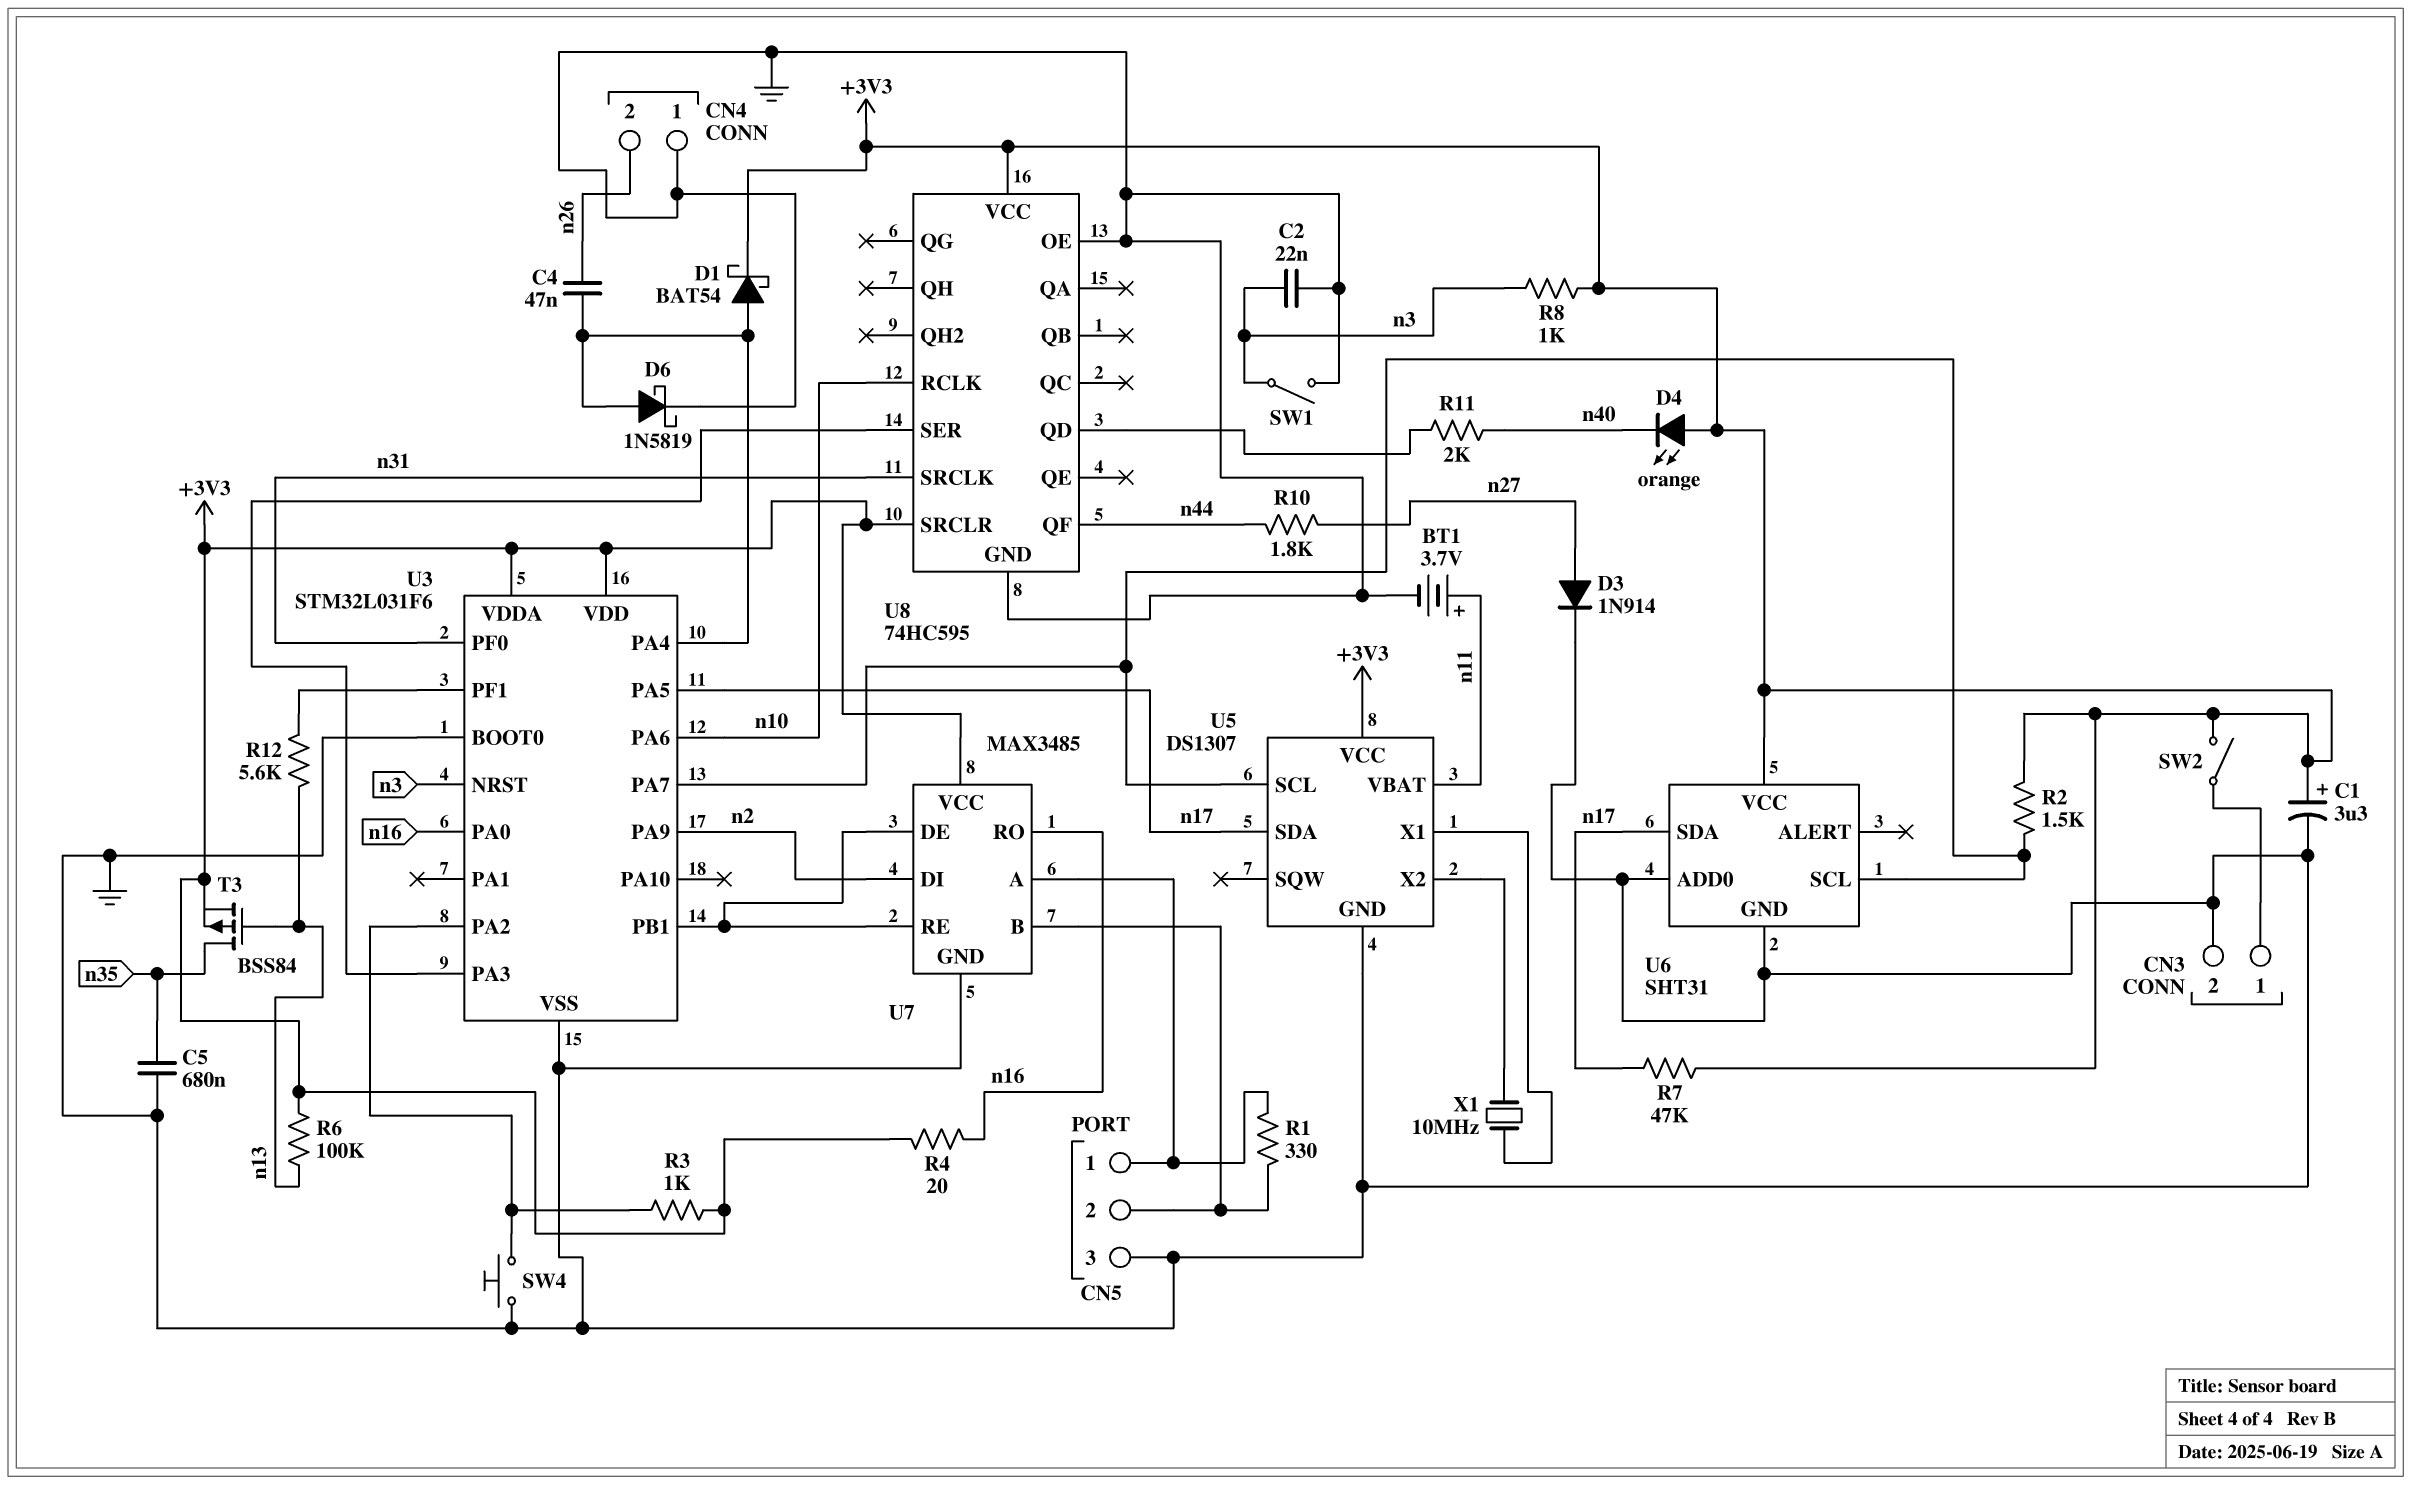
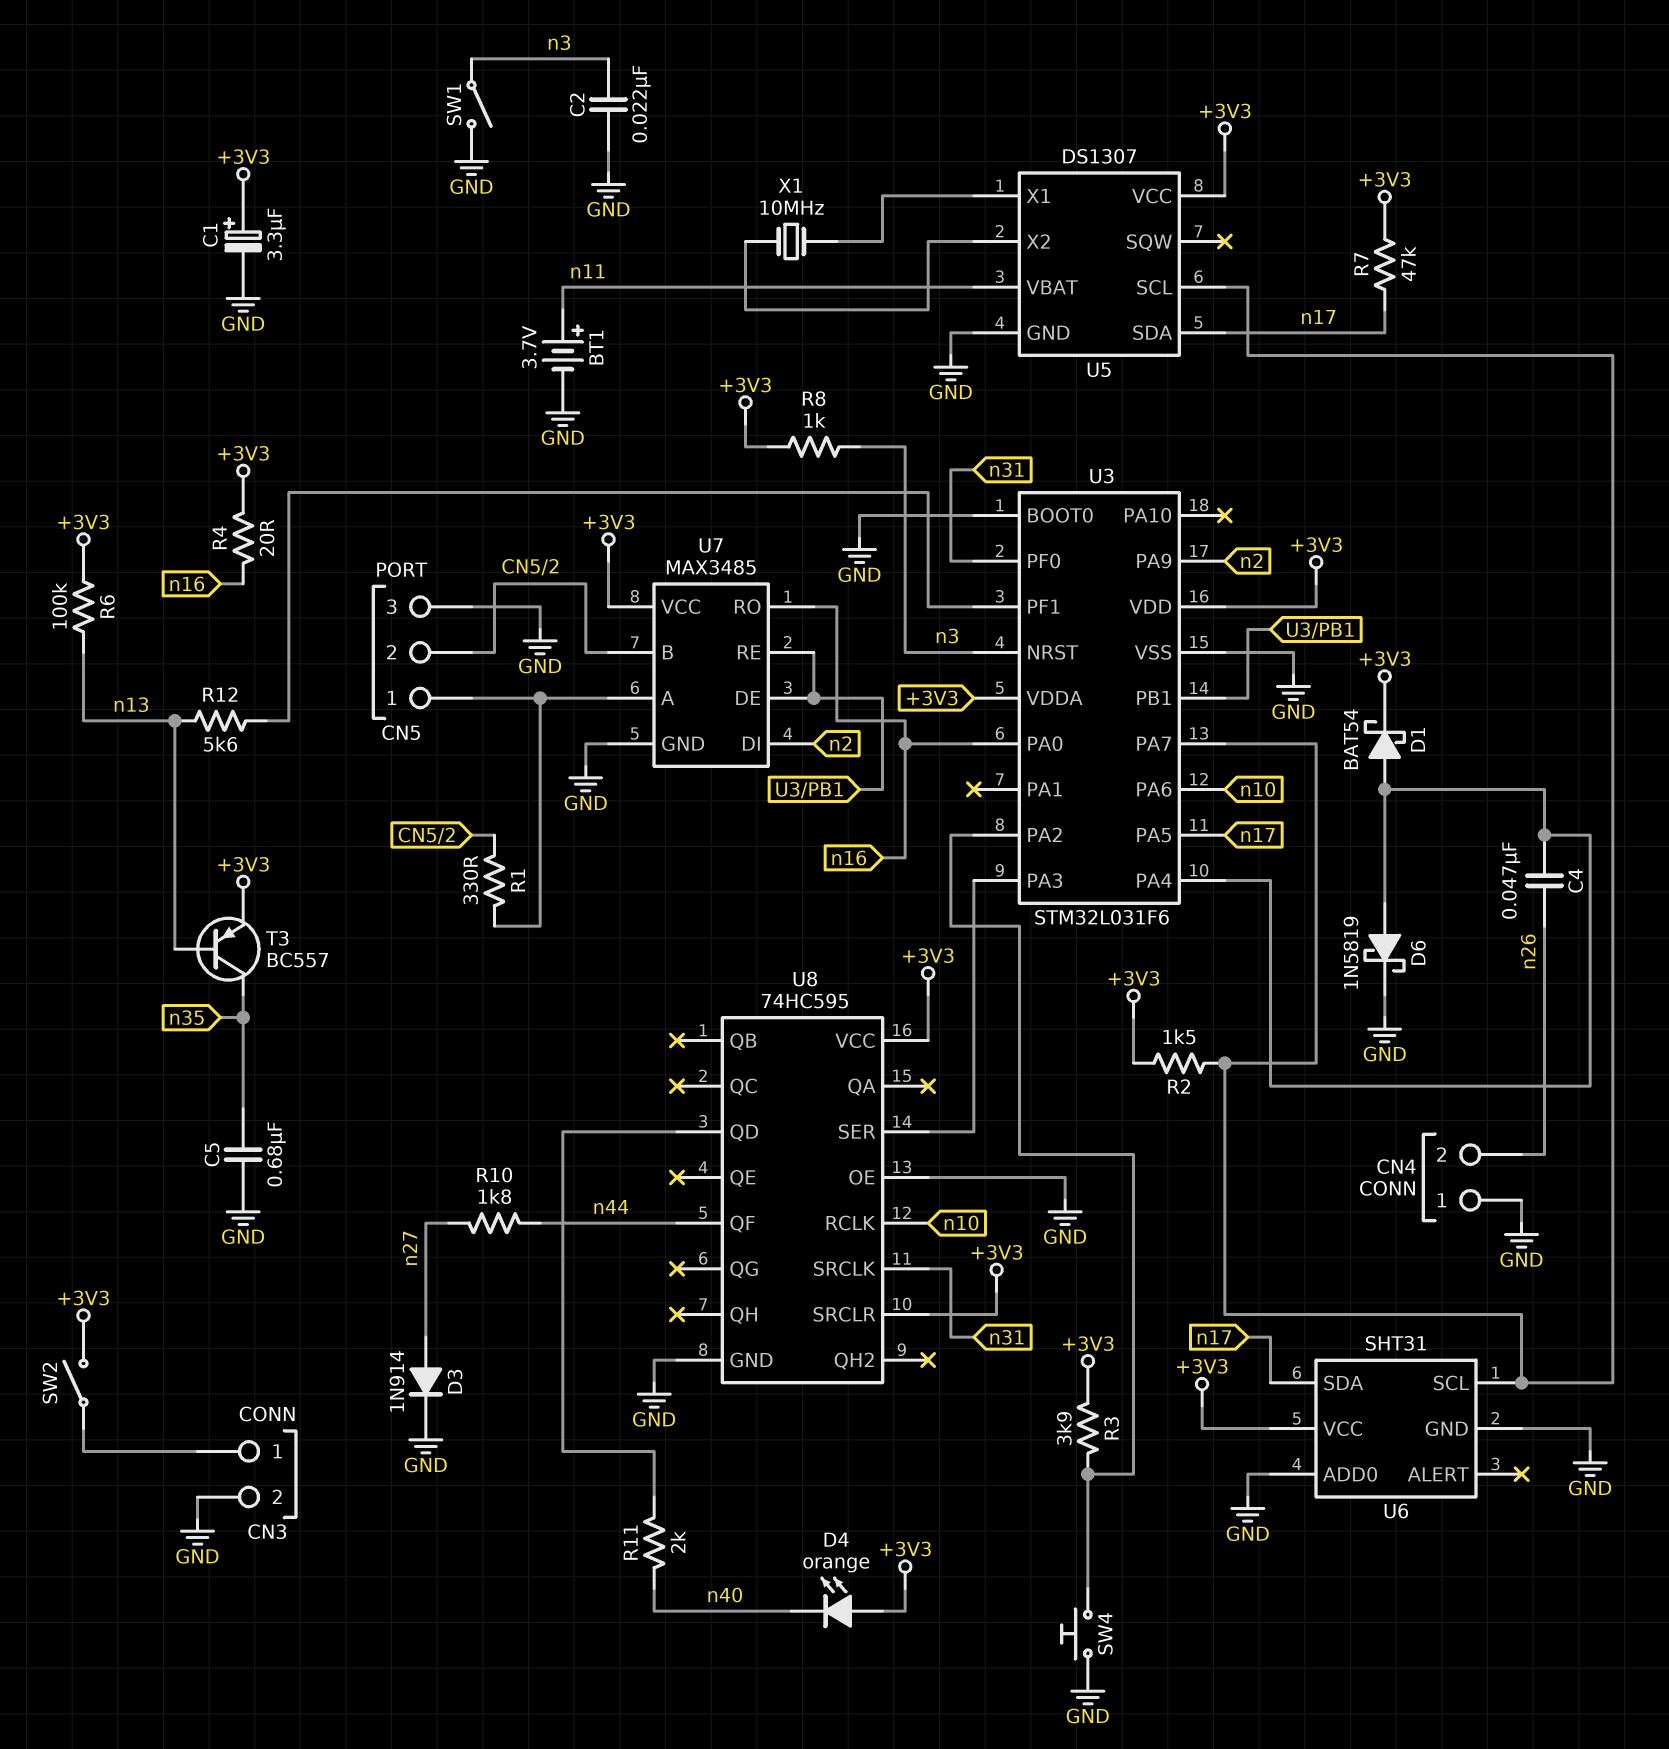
R3: 1k (+3V3, U3/PA2) -> 3.9k (+3V3, U3/PA2)
T3: PMOS BSS84 (G n13, D n35, S +3V3) -> PNP BC557 (B n13, C n35, E +3V3)

